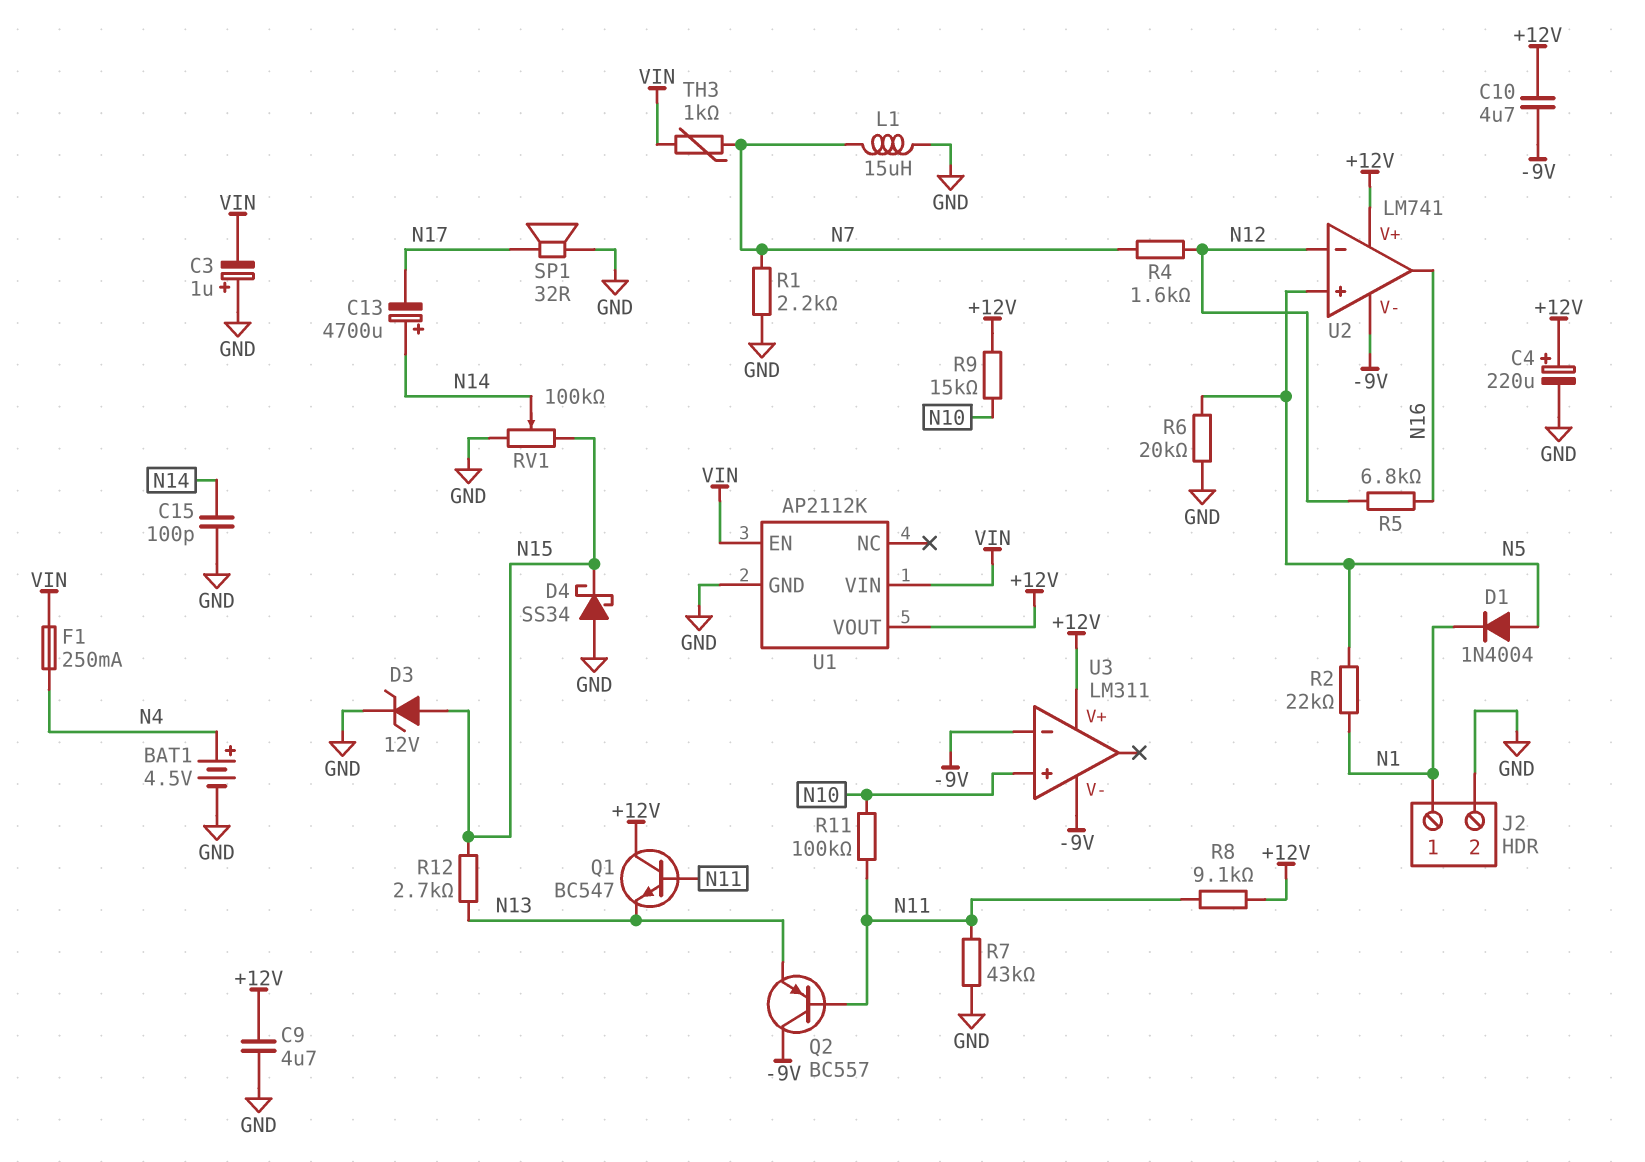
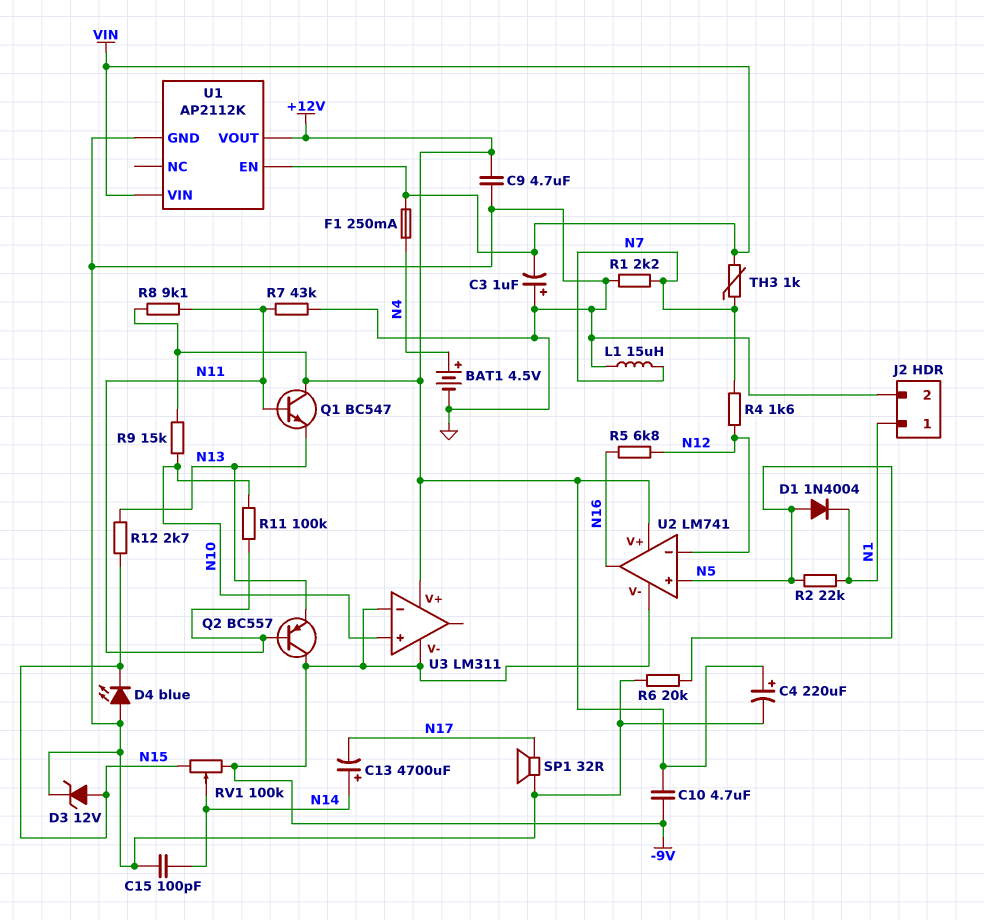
D4: schottky SS34 (A GND, K N15) -> LED blue (A GND, K N15)
RV1: 100k (GND, N15, wiper N14) -> 100k (-9V, N15, wiper N14)

